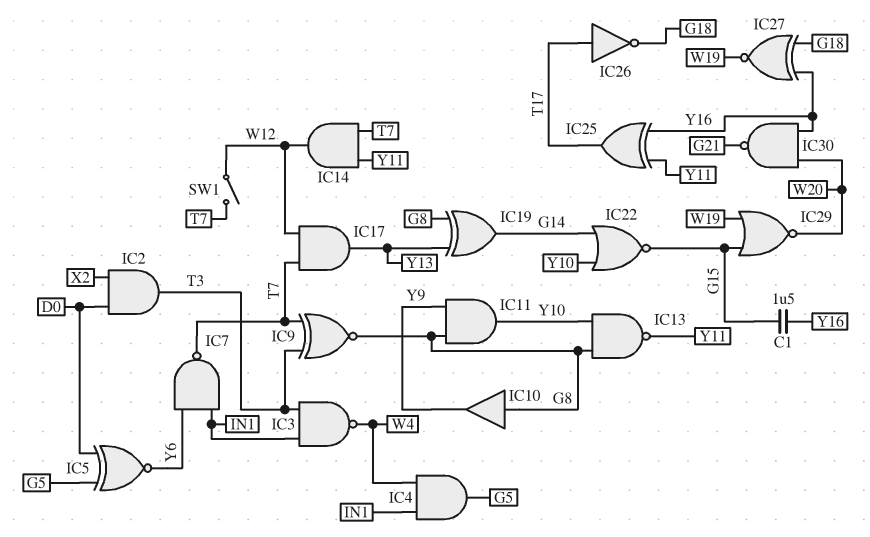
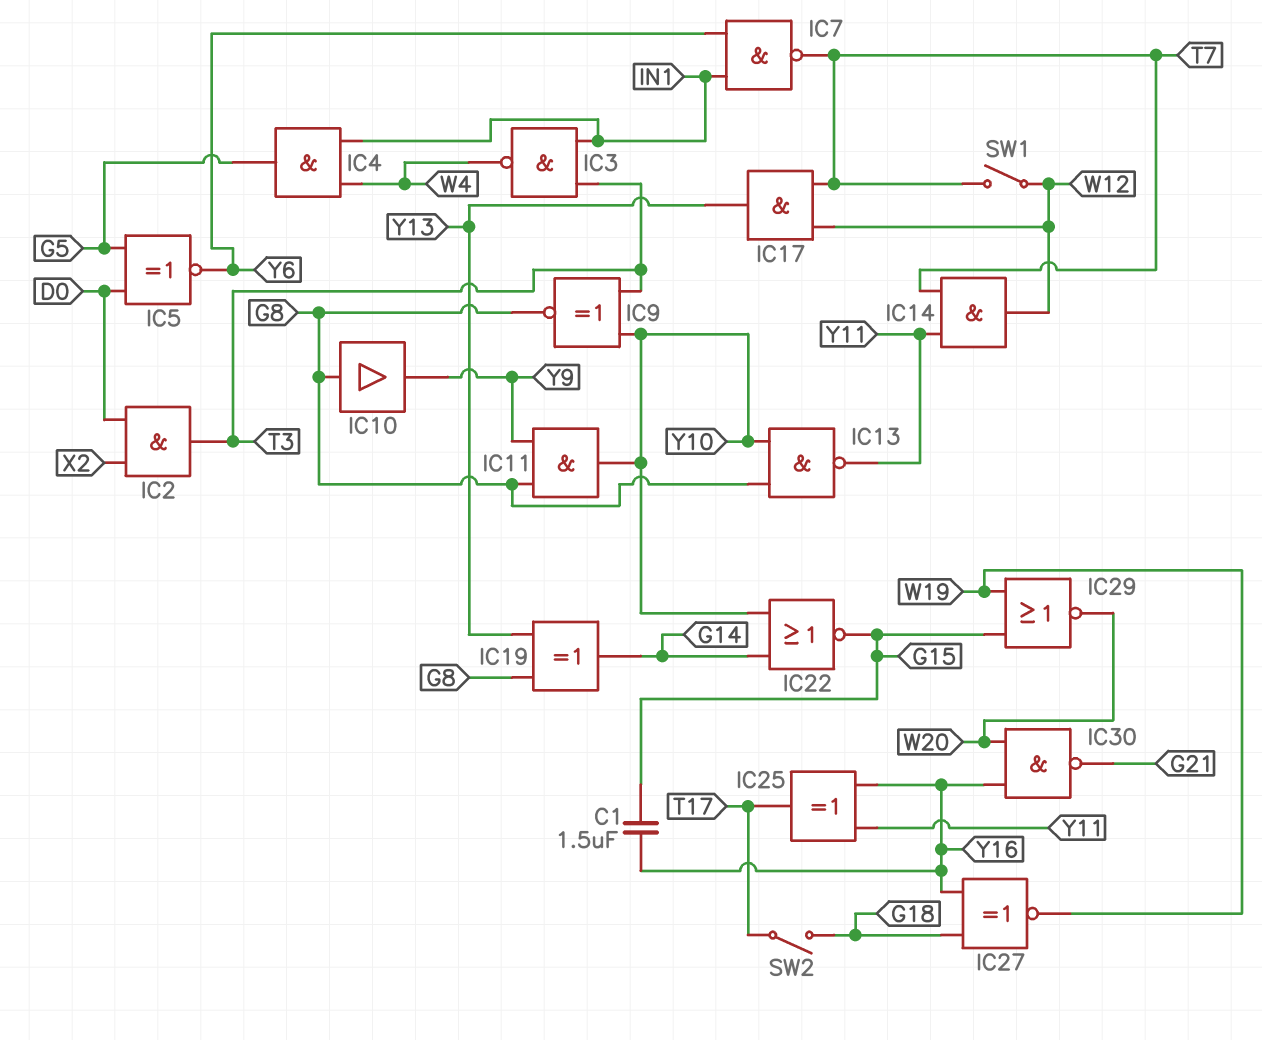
IC9: XNOR (in T3, in T7, out G8) -> XNOR (in T3, in Y10, out G8)
IC26: NOT (in T17, out G18) -> none
SW2: none -> switch (G18, T17)

